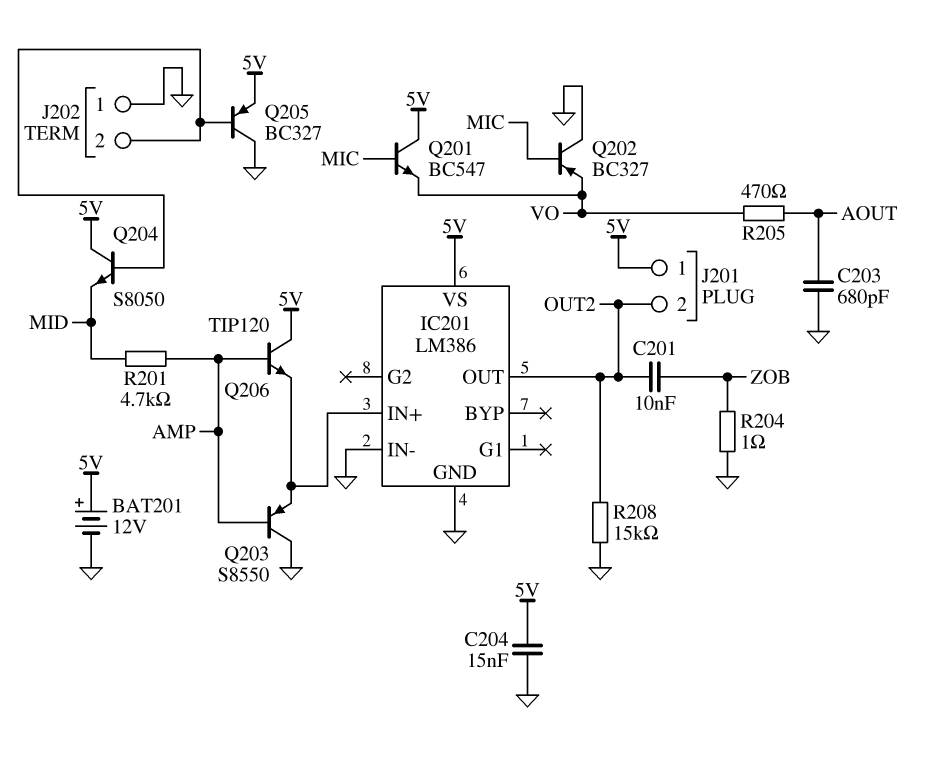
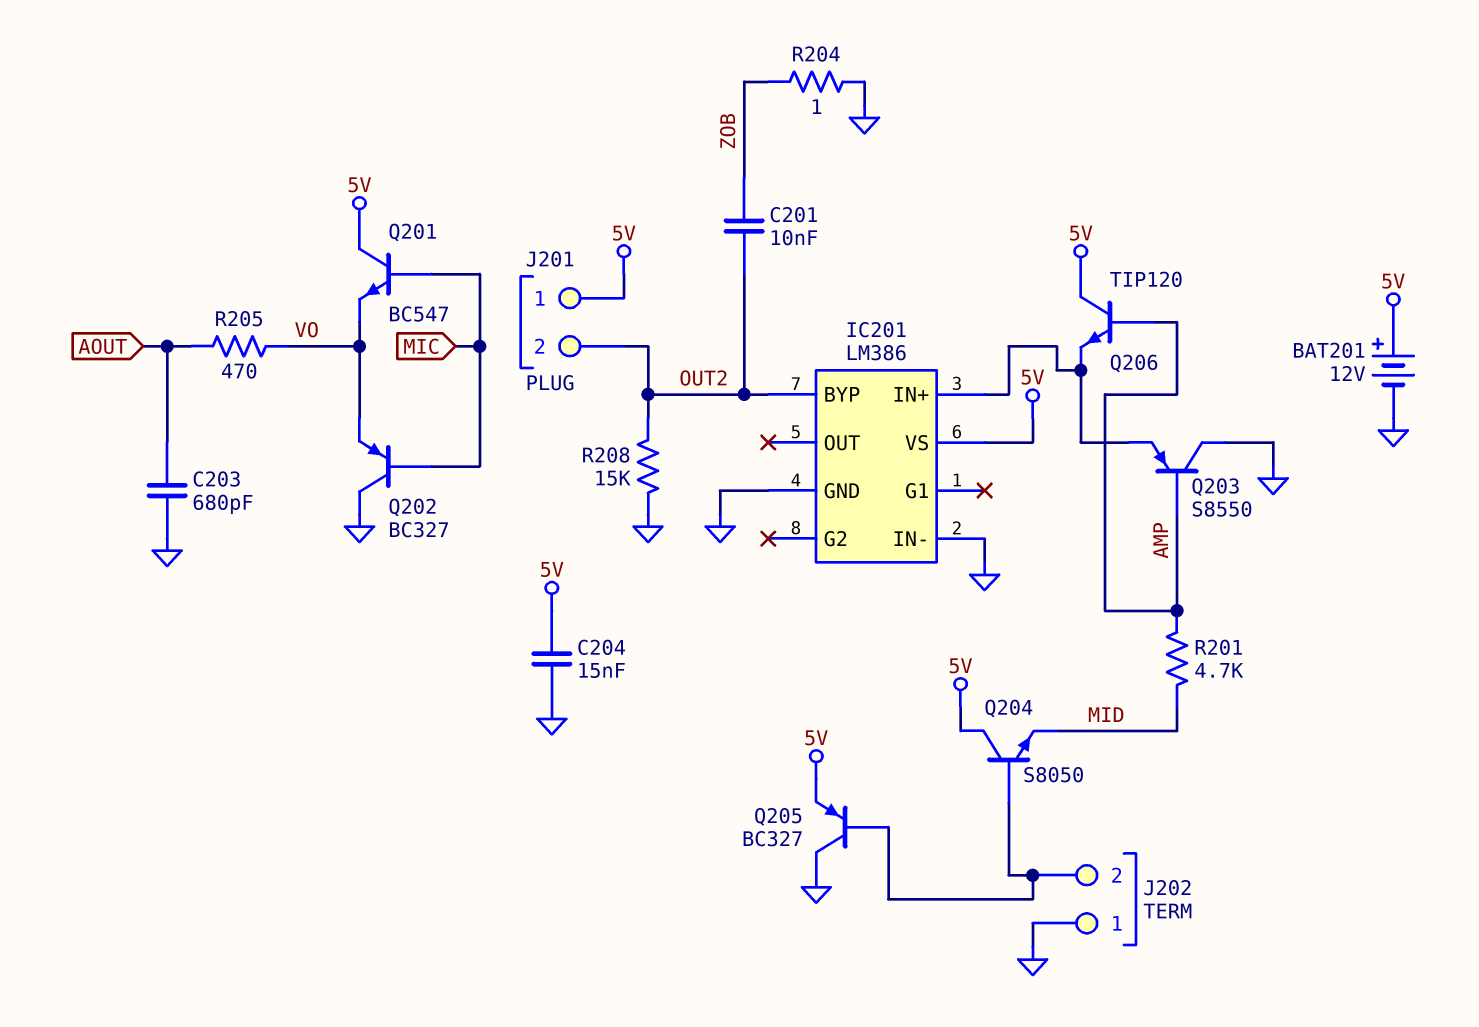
IC201 pin BYP: none -> OUT2
IC201 pin OUT: OUT2 -> none

